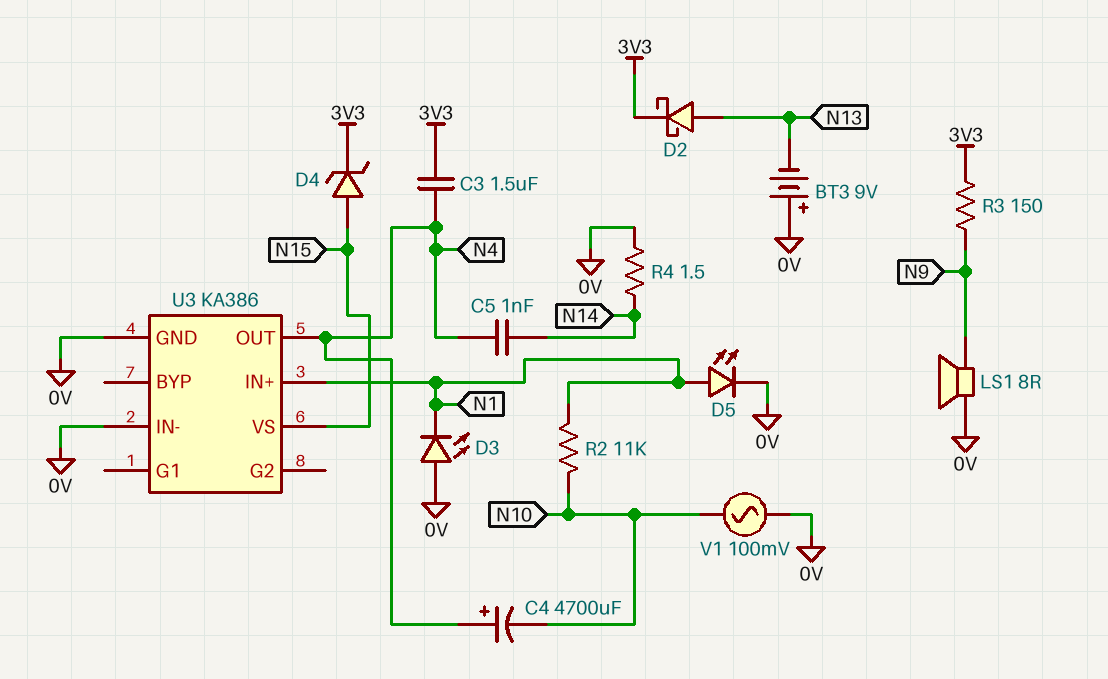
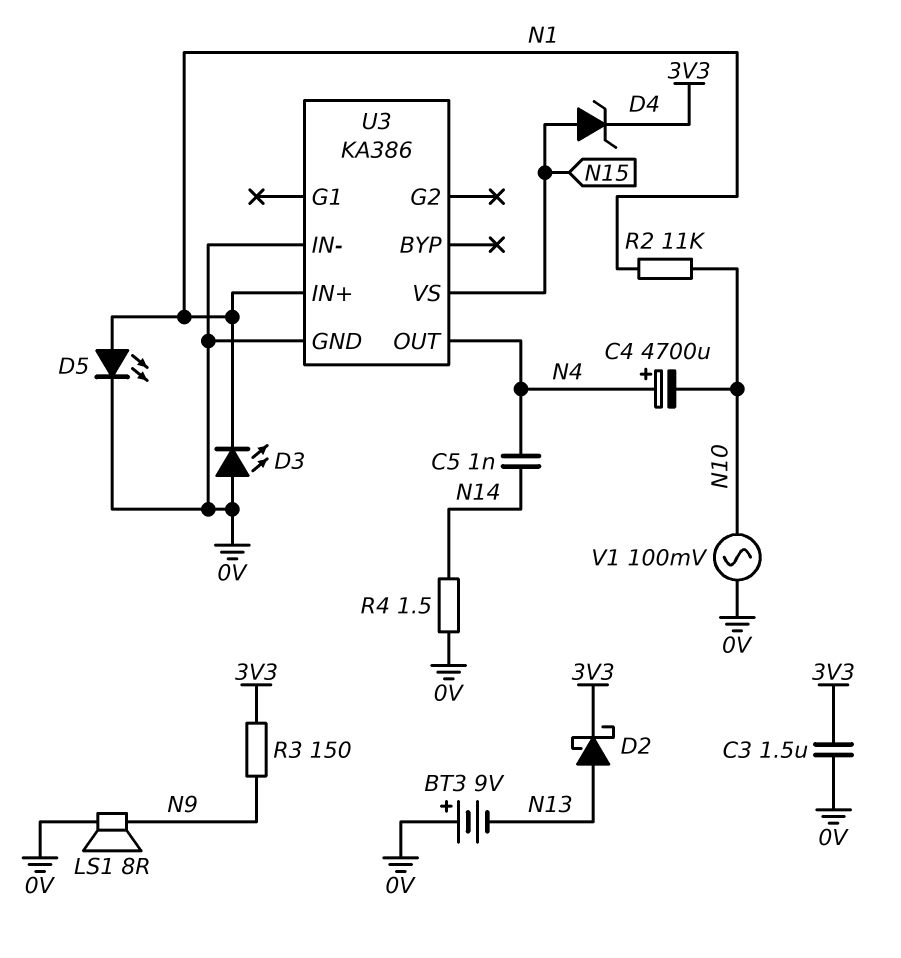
C3: 1.5uF (3V3, N4) -> 1.5uF (0V, 3V3)

